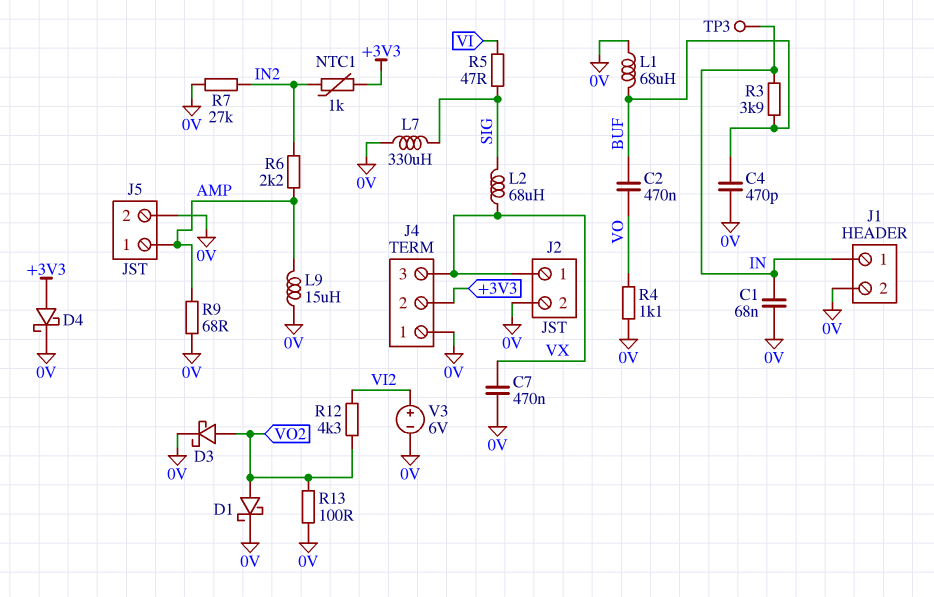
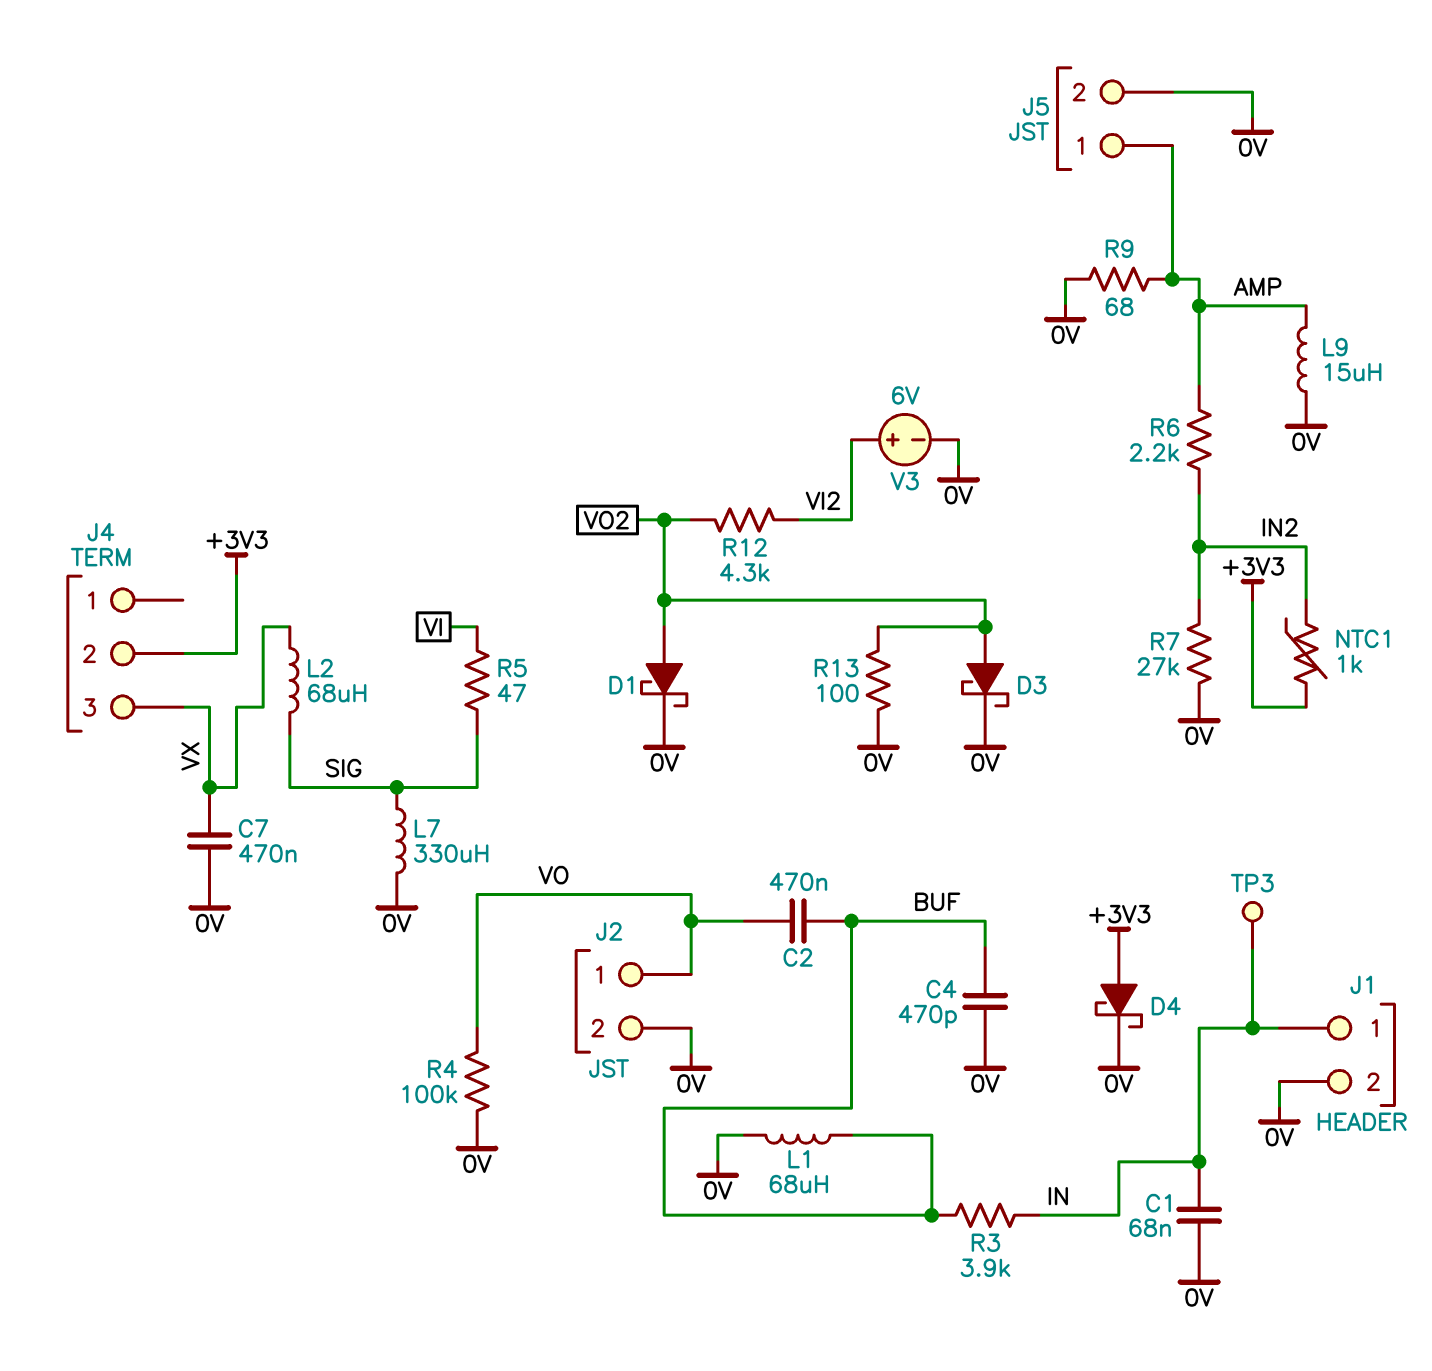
J2 pin 1: VX -> VO
J4 pin 1: 0V -> none
R4: 1.1k (0V, VO) -> 100k (0V, VO)

